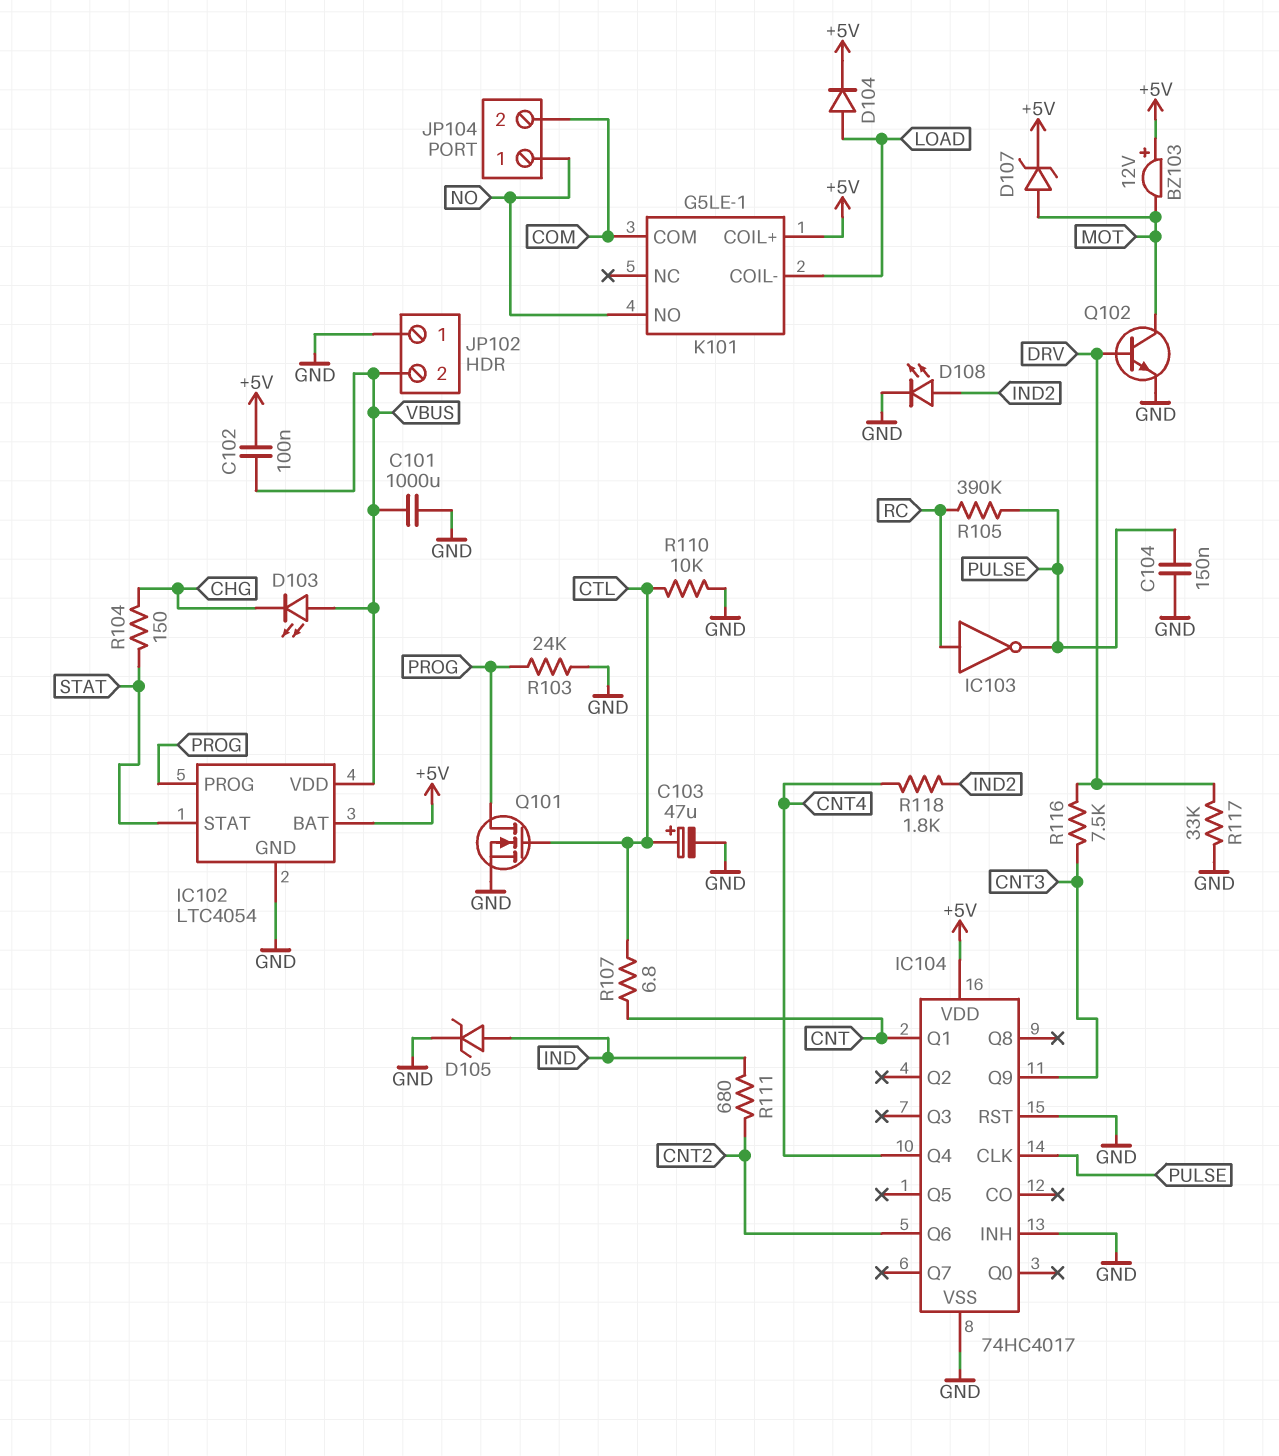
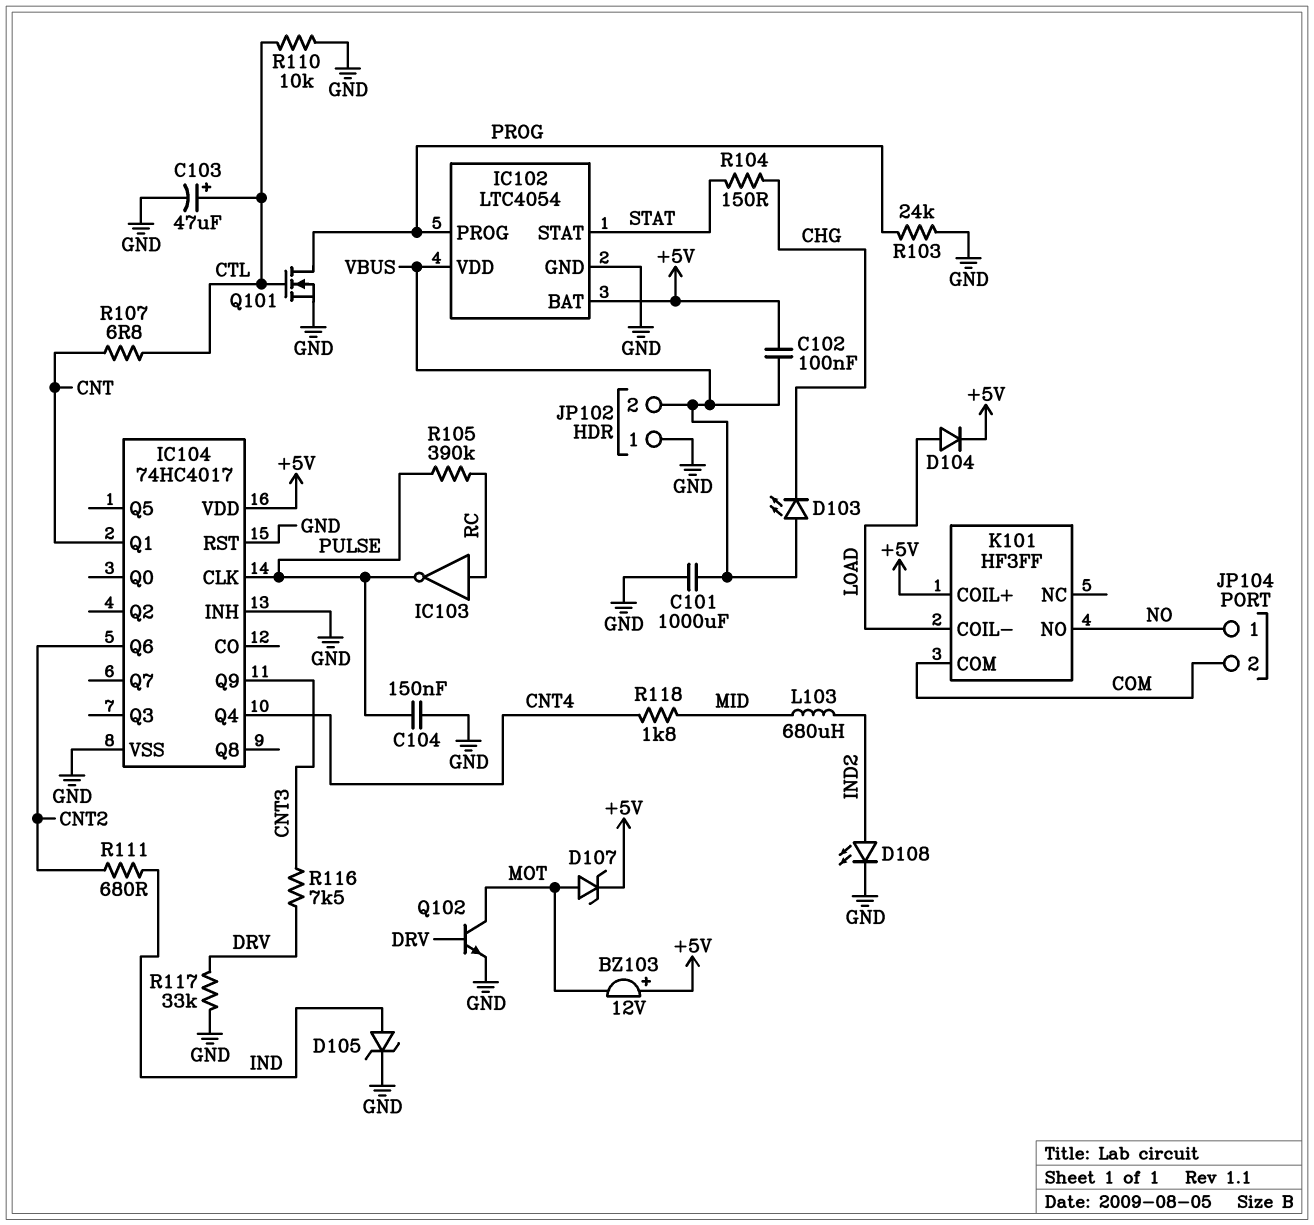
K101: G5LE-1 -> HF3FF
L103: none -> 680uH (IND2, MID)
R118: 1.8k (CNT4, IND2) -> 1.8k (CNT4, MID)

